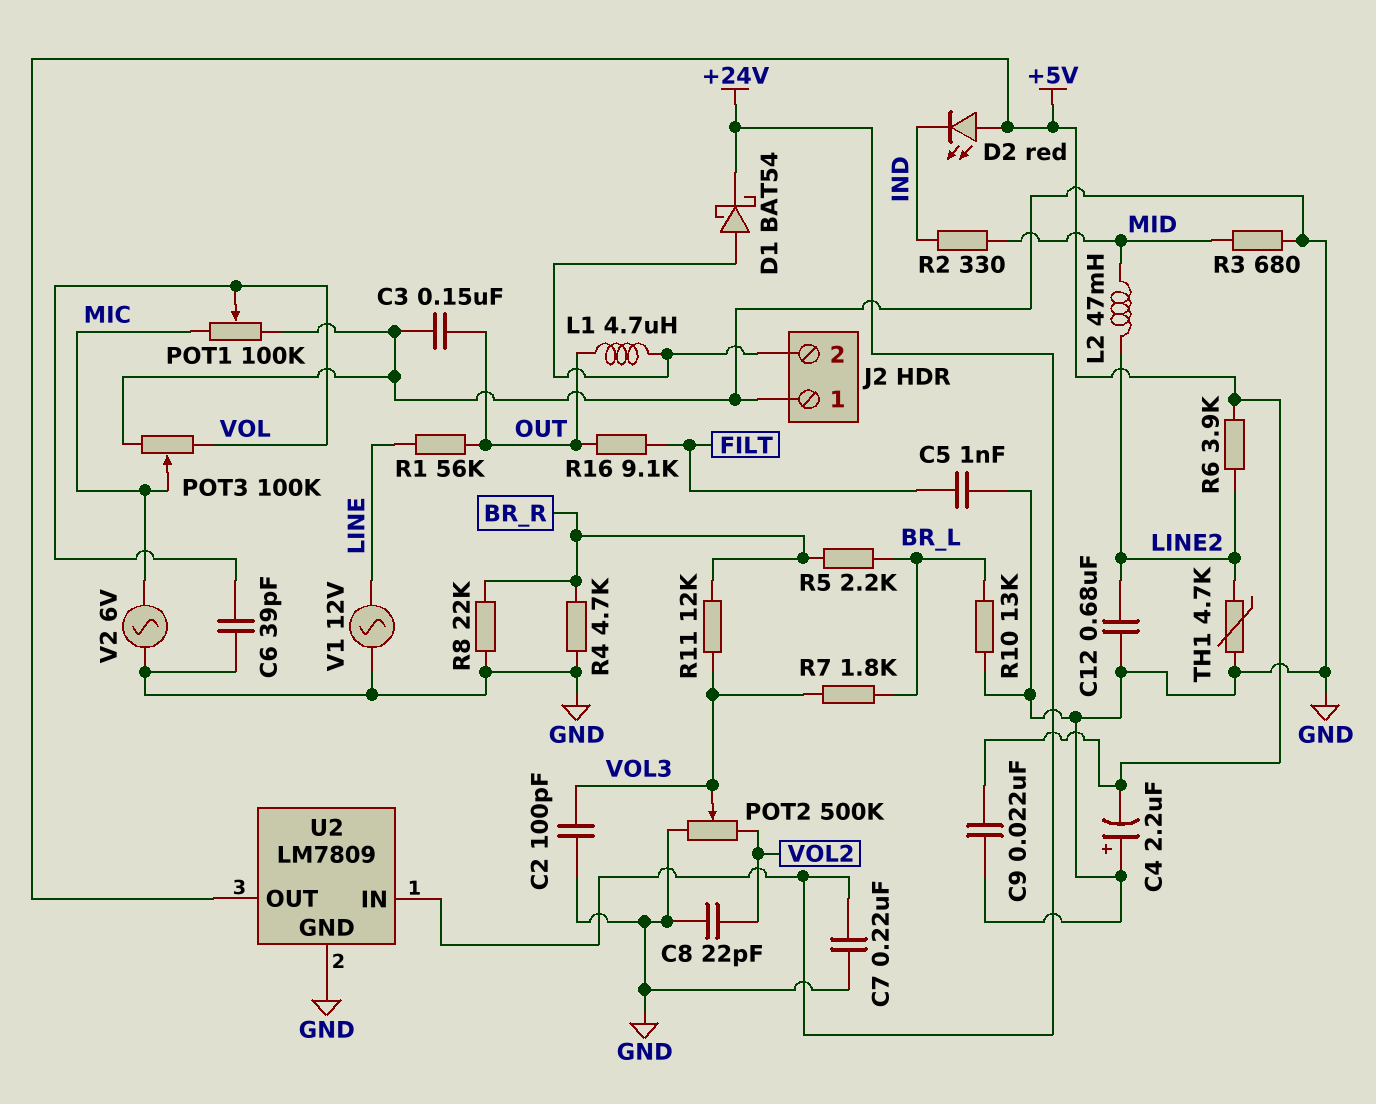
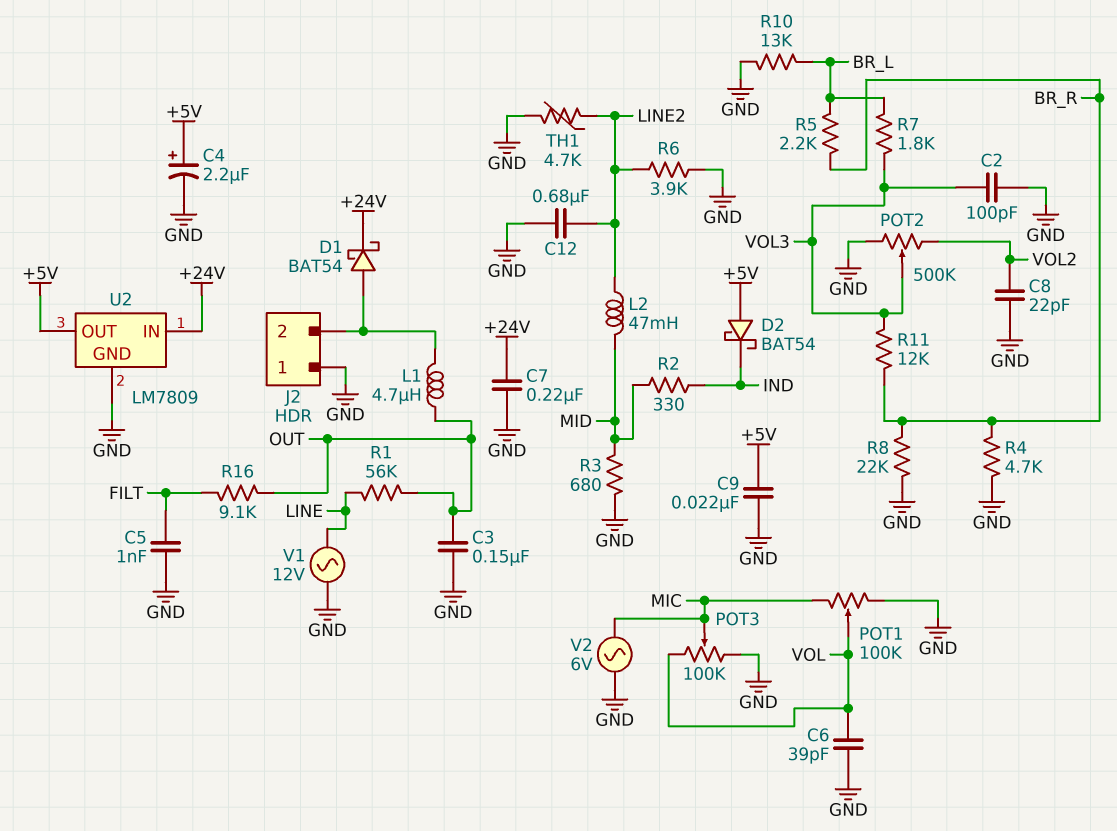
C4: 2.2uF (plus GND, minus +5V) -> 2.2uF (plus +5V, minus GND)
D2: LED red (A +5V, K IND) -> schottky BAT54 (A +5V, K IND)
R6: 3.9k (+5V, LINE2) -> 3.9k (GND, LINE2)

